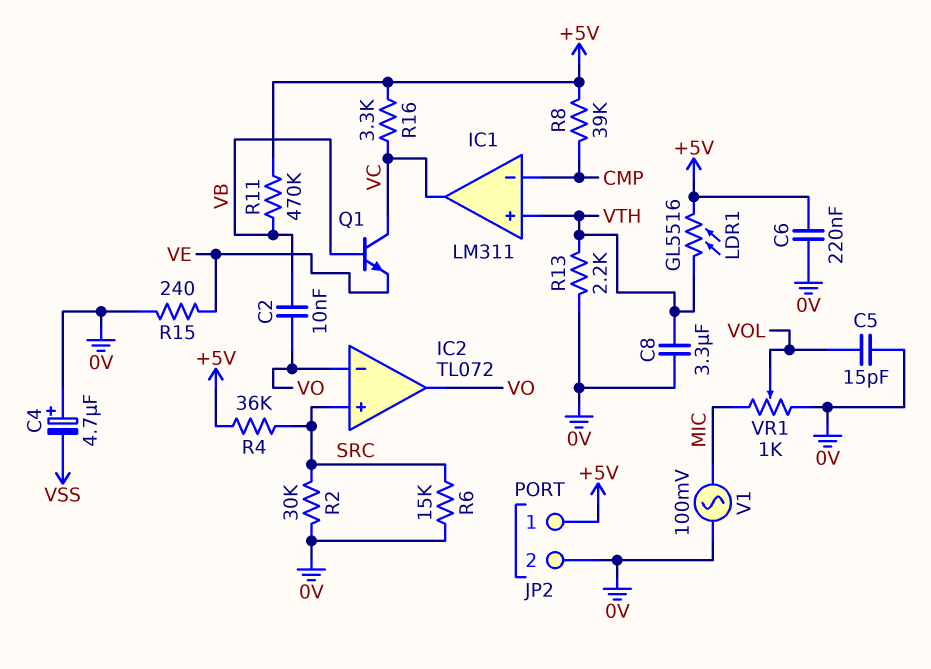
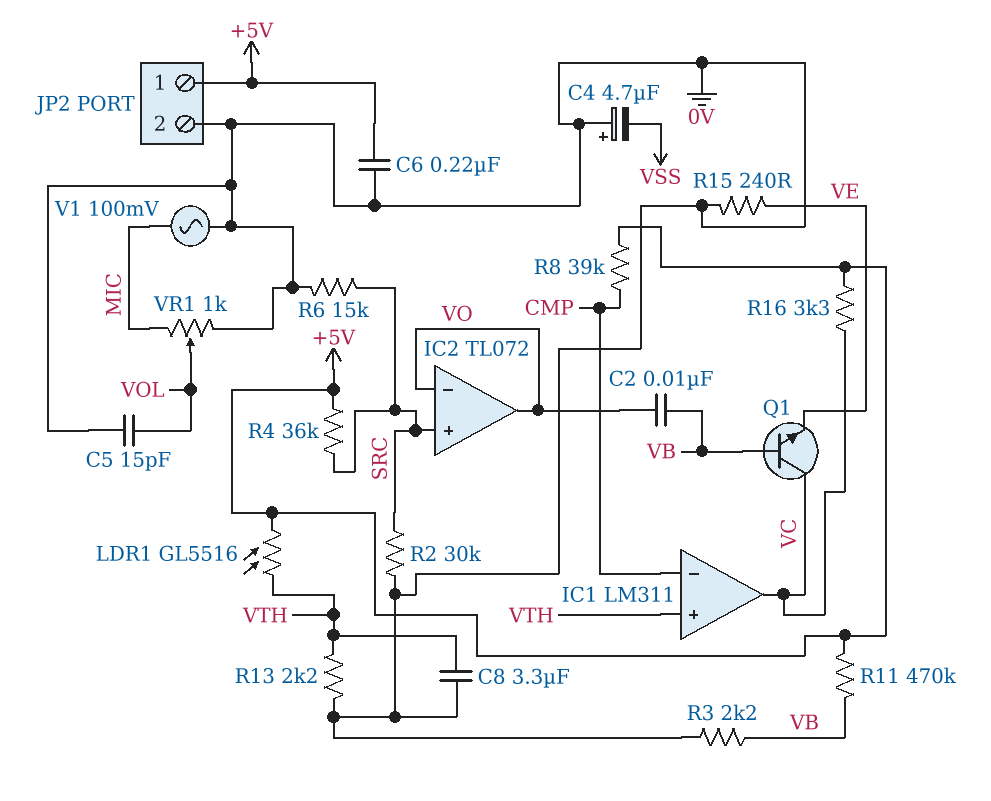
R3: none -> 2.2k (0V, VB)

